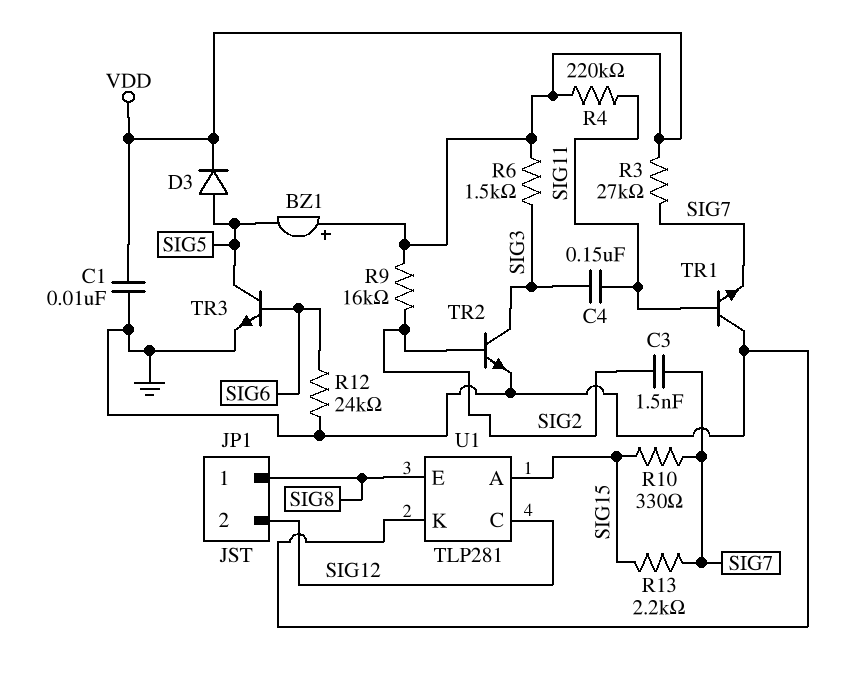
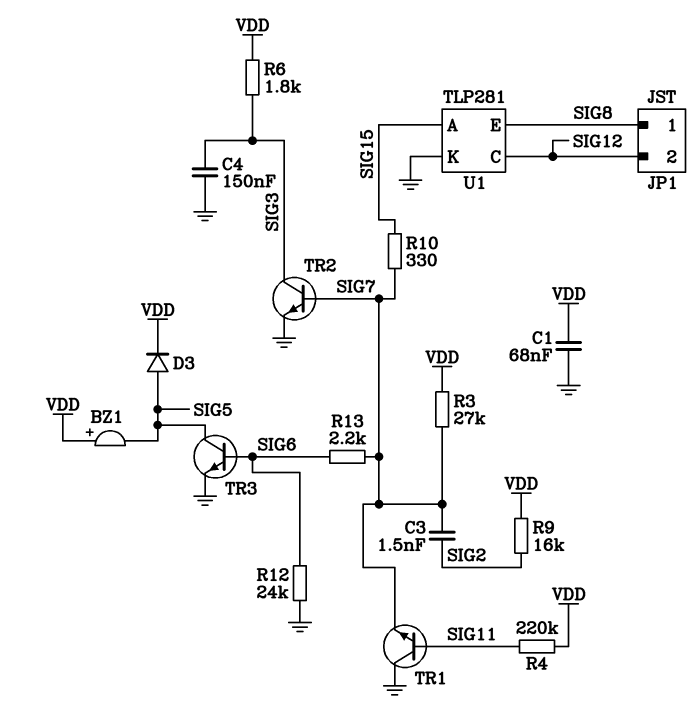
C1: 10nF (GND, VDD) -> 68nF (GND, VDD)
C4: 150nF (SIG3, SIG11) -> 150nF (GND, SIG3)
R6: 1.5k (SIG3, VDD) -> 1.8k (SIG3, VDD)
R13: 2.2k (SIG7, SIG15) -> 2.2k (SIG6, SIG7)
TR2: NPN (B SIG2, C SIG3, E GND) -> NPN (B SIG7, C SIG3, E GND)

